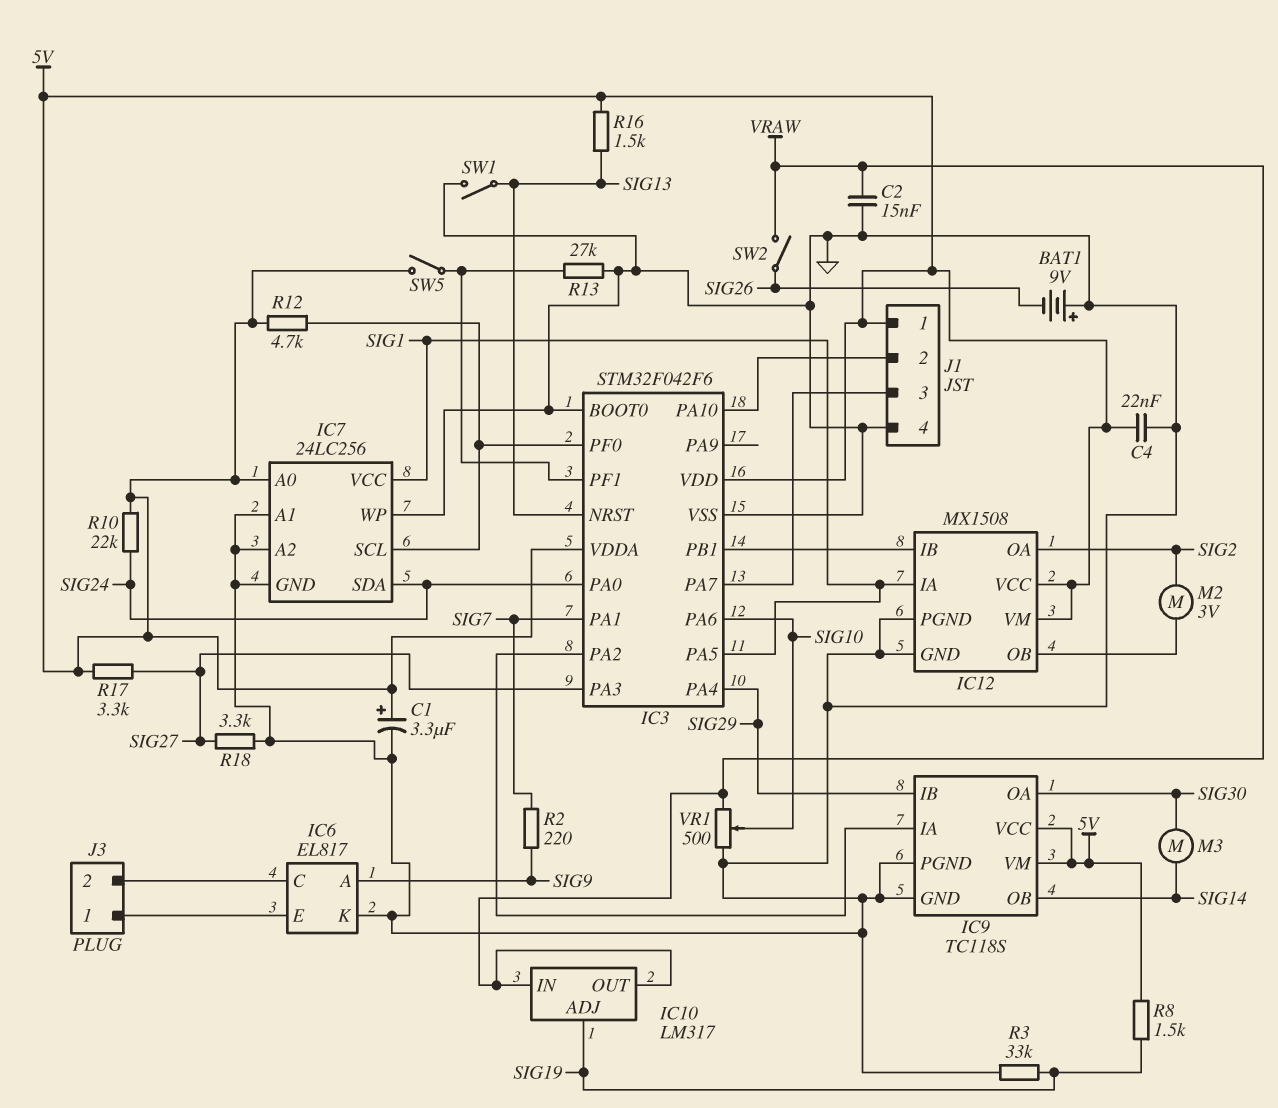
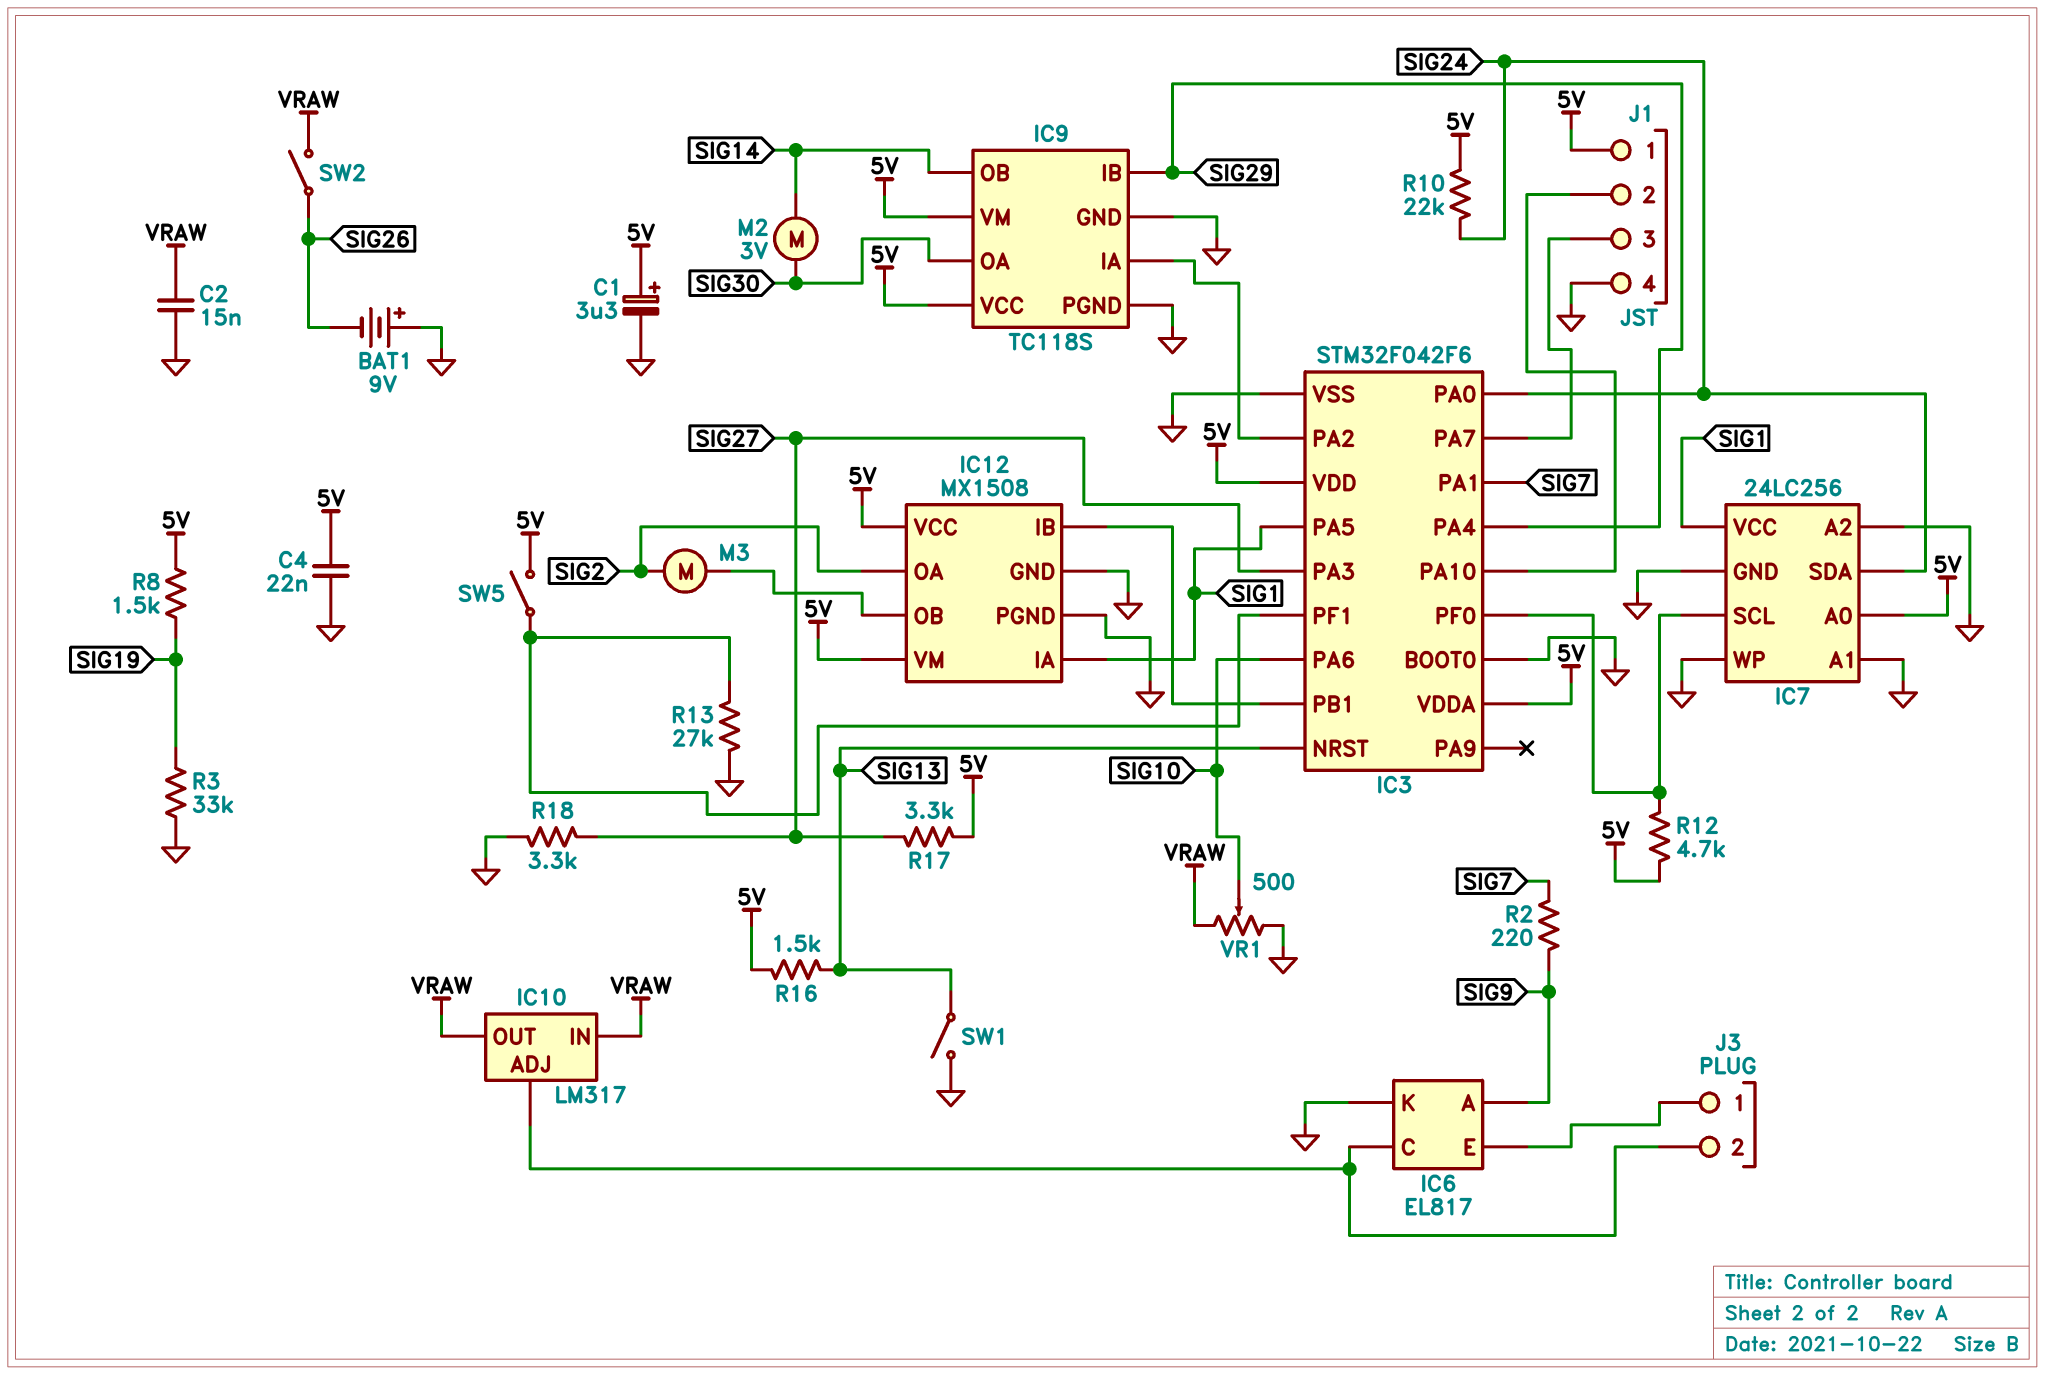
IC10 pin ADJ: SIG19 -> IC6/C
M2: motor 3V (IC12/OB, SIG2) -> motor 3V (SIG14, SIG30)
M3: motor (SIG14, SIG30) -> motor (IC12/OB, SIG2)

